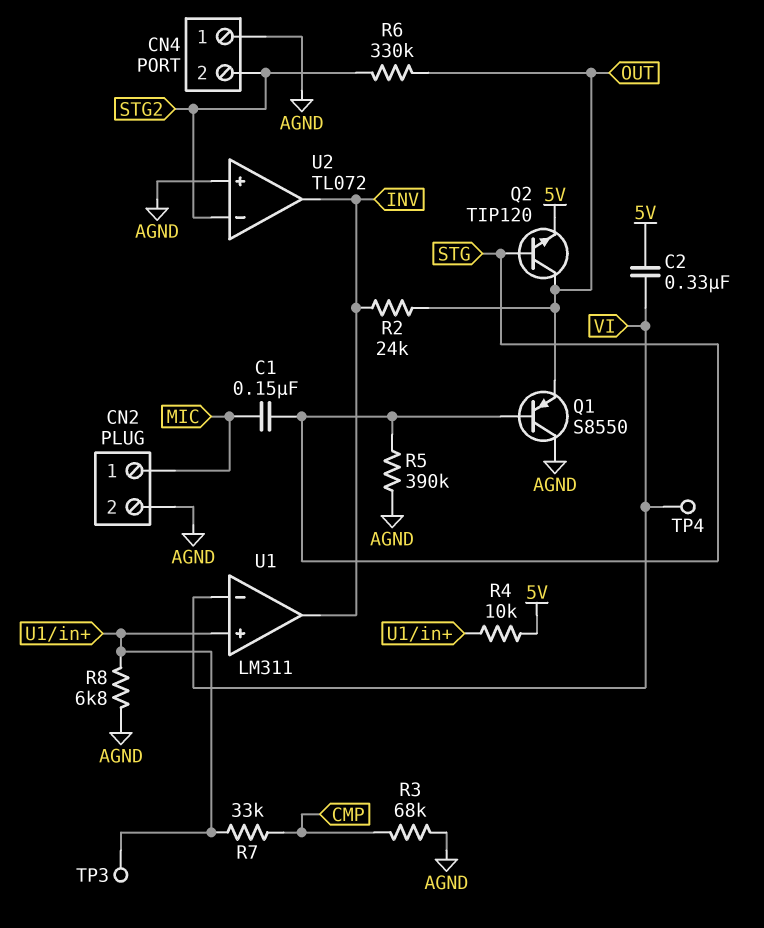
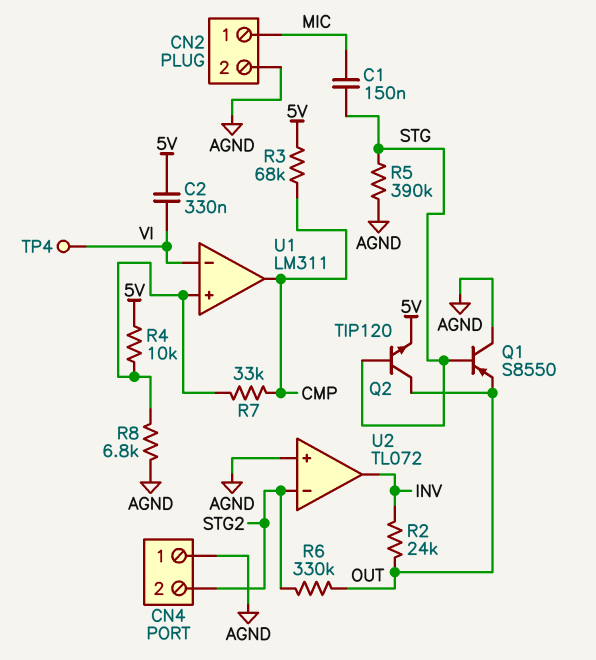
R3: 68k (AGND, CMP) -> 68k (5V, CMP)
TP3: test point (U1/in+) -> none
U1 pin out: INV -> CMP

